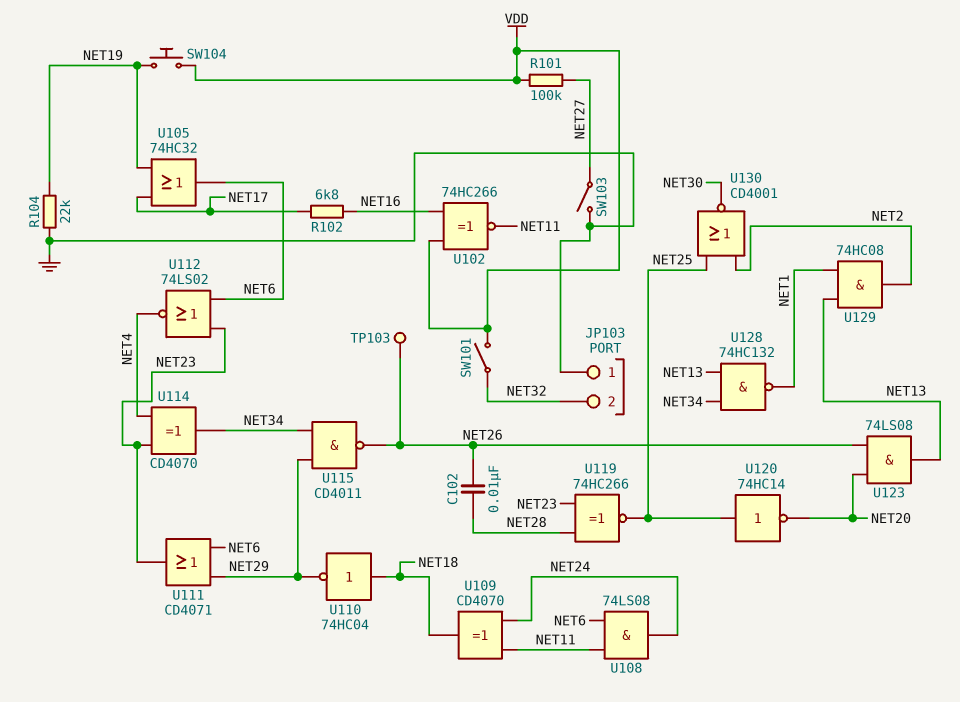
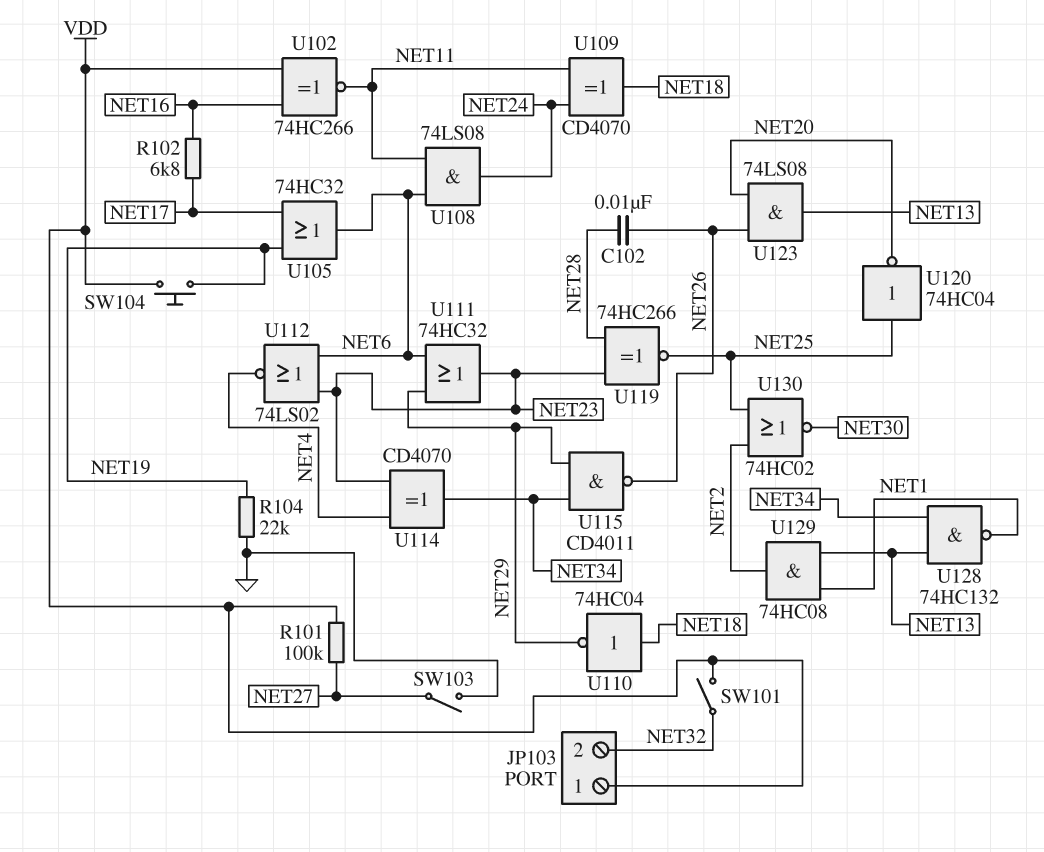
JP103 pin 1: GND -> VDD
TP103: test point (NET26) -> none
U111: OR CD4071 (in NET6, in NET29, out NET23) -> OR 74HC32 (in NET6, in NET29, out NET23)
U120: NOT 74HC14 (in NET25, out NET20) -> NOT 74HC04 (in NET25, out NET20)
U130: NOR CD4001 (in NET2, in NET25, out NET30) -> NOR 74HC02 (in NET2, in NET25, out NET30)

